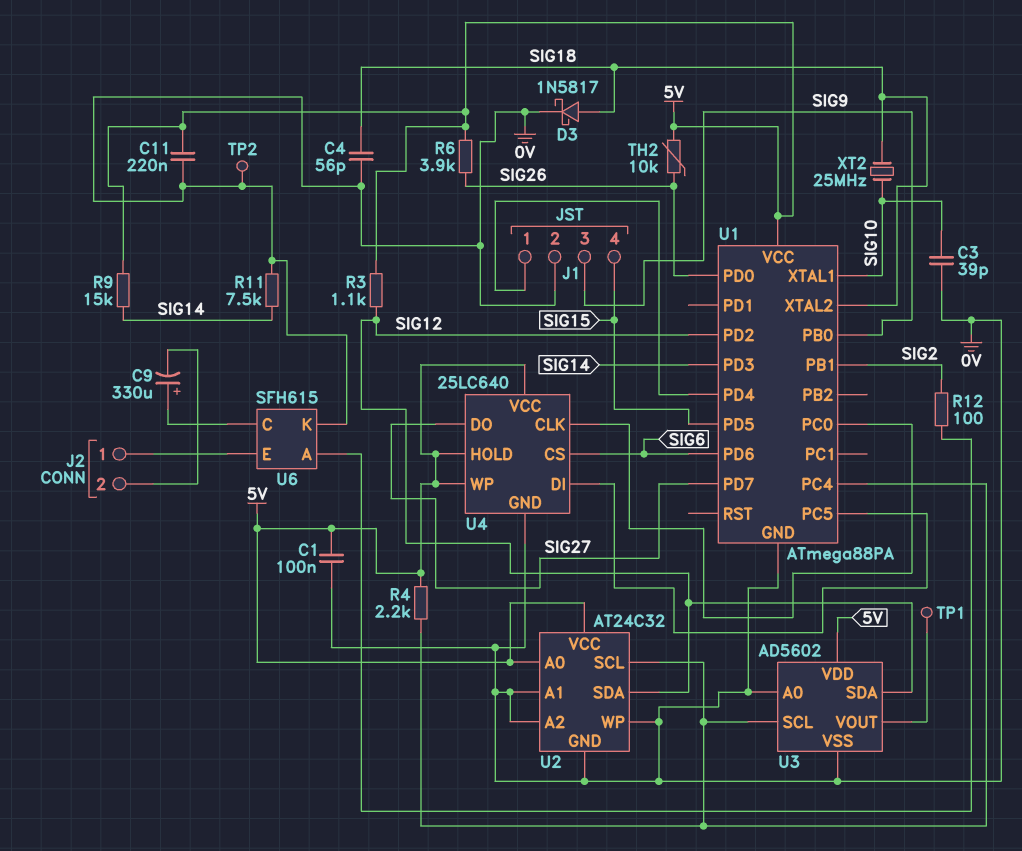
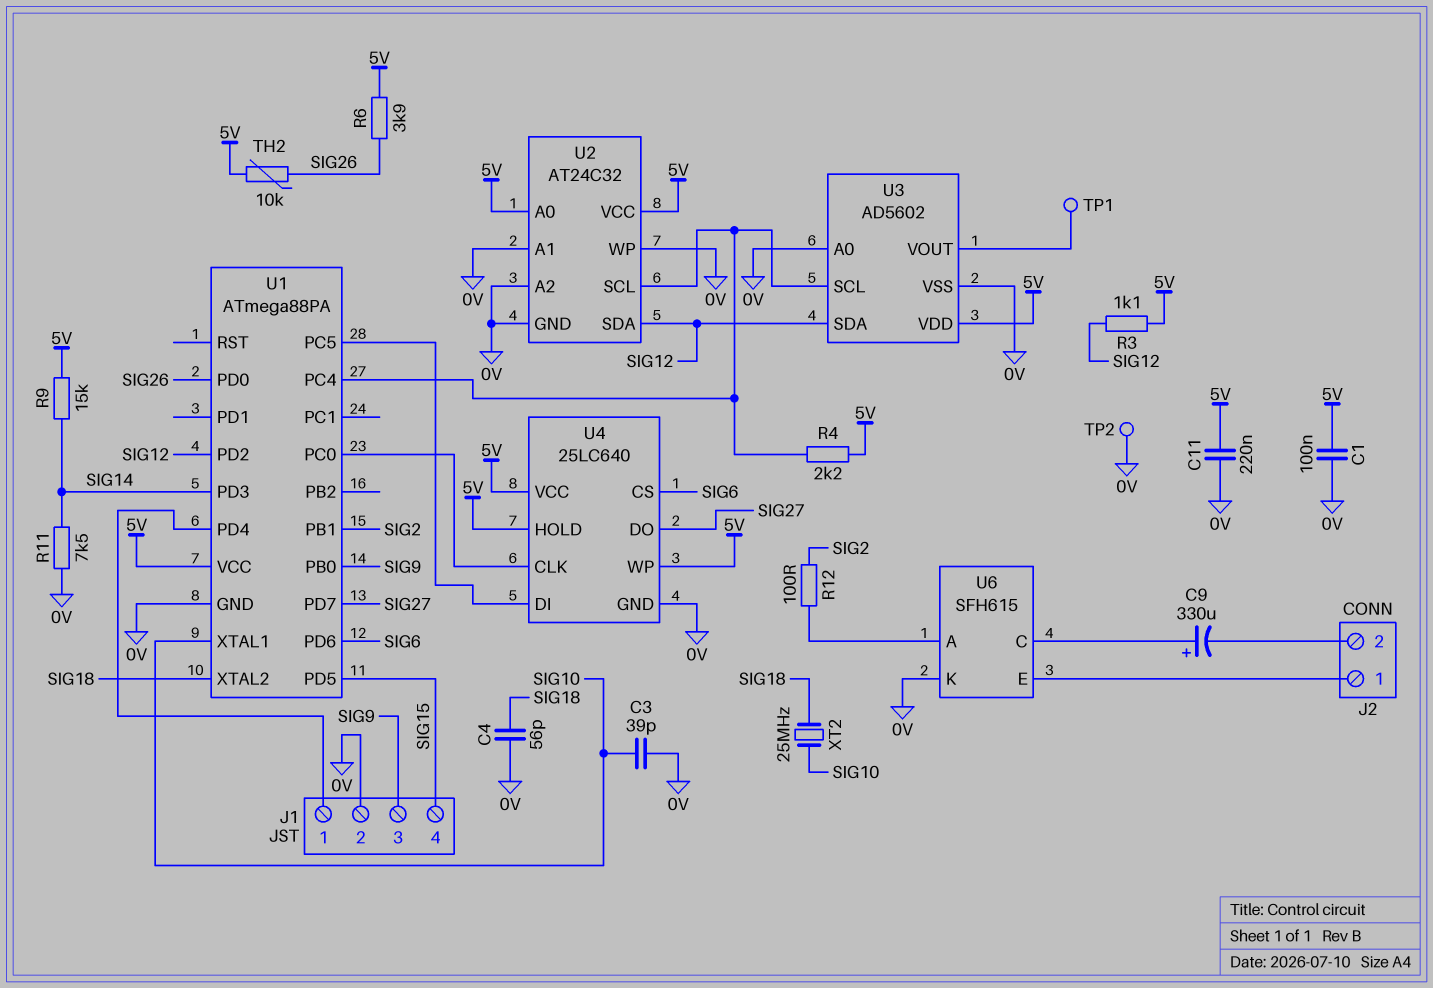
D3: schottky 1N5817 (A SIG18, K 0V) -> none

